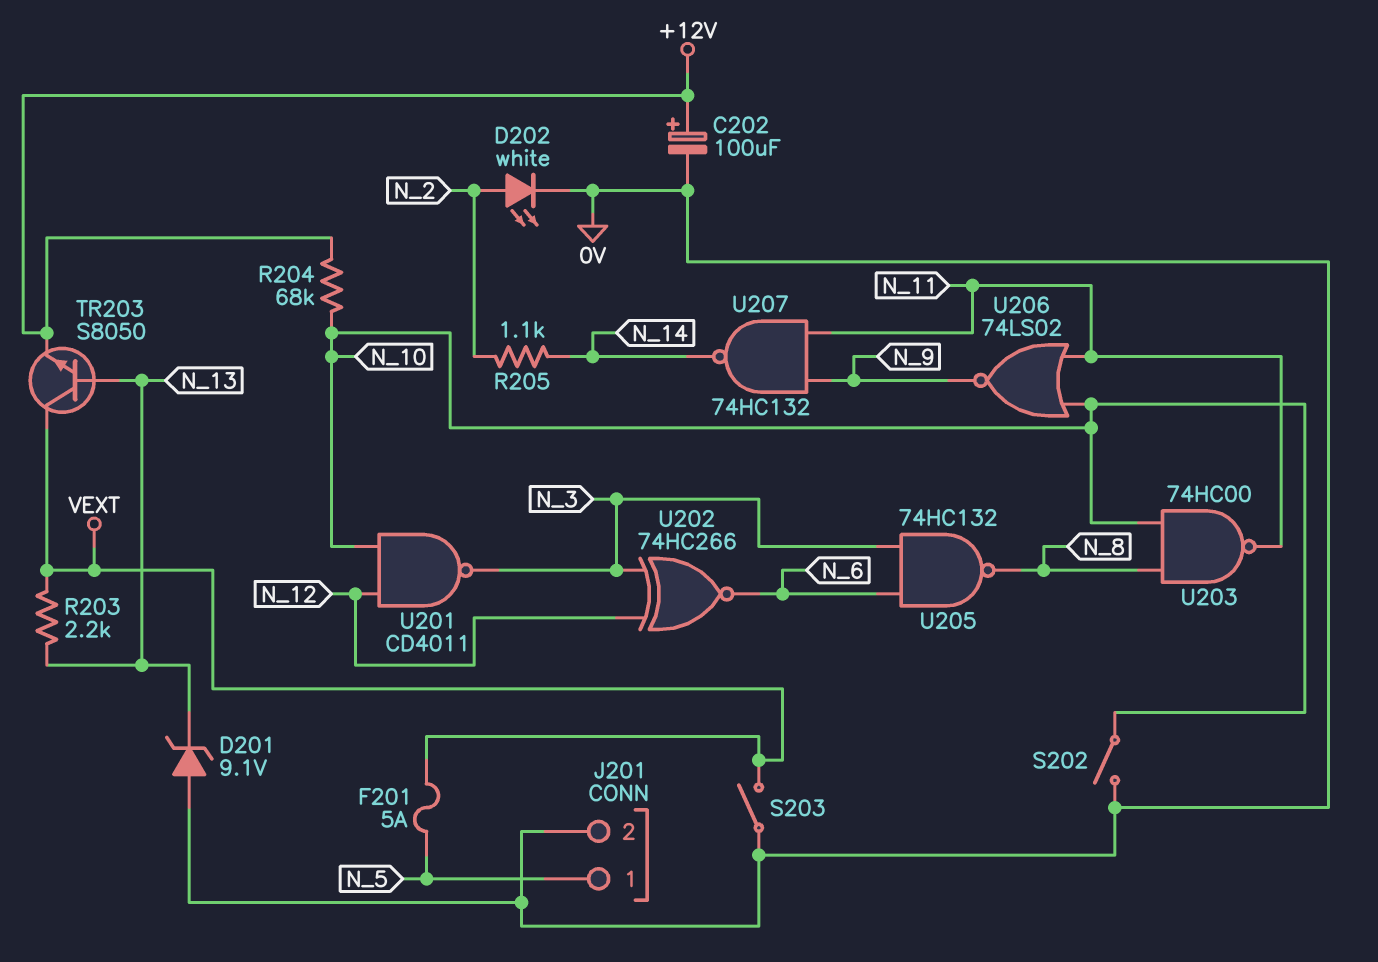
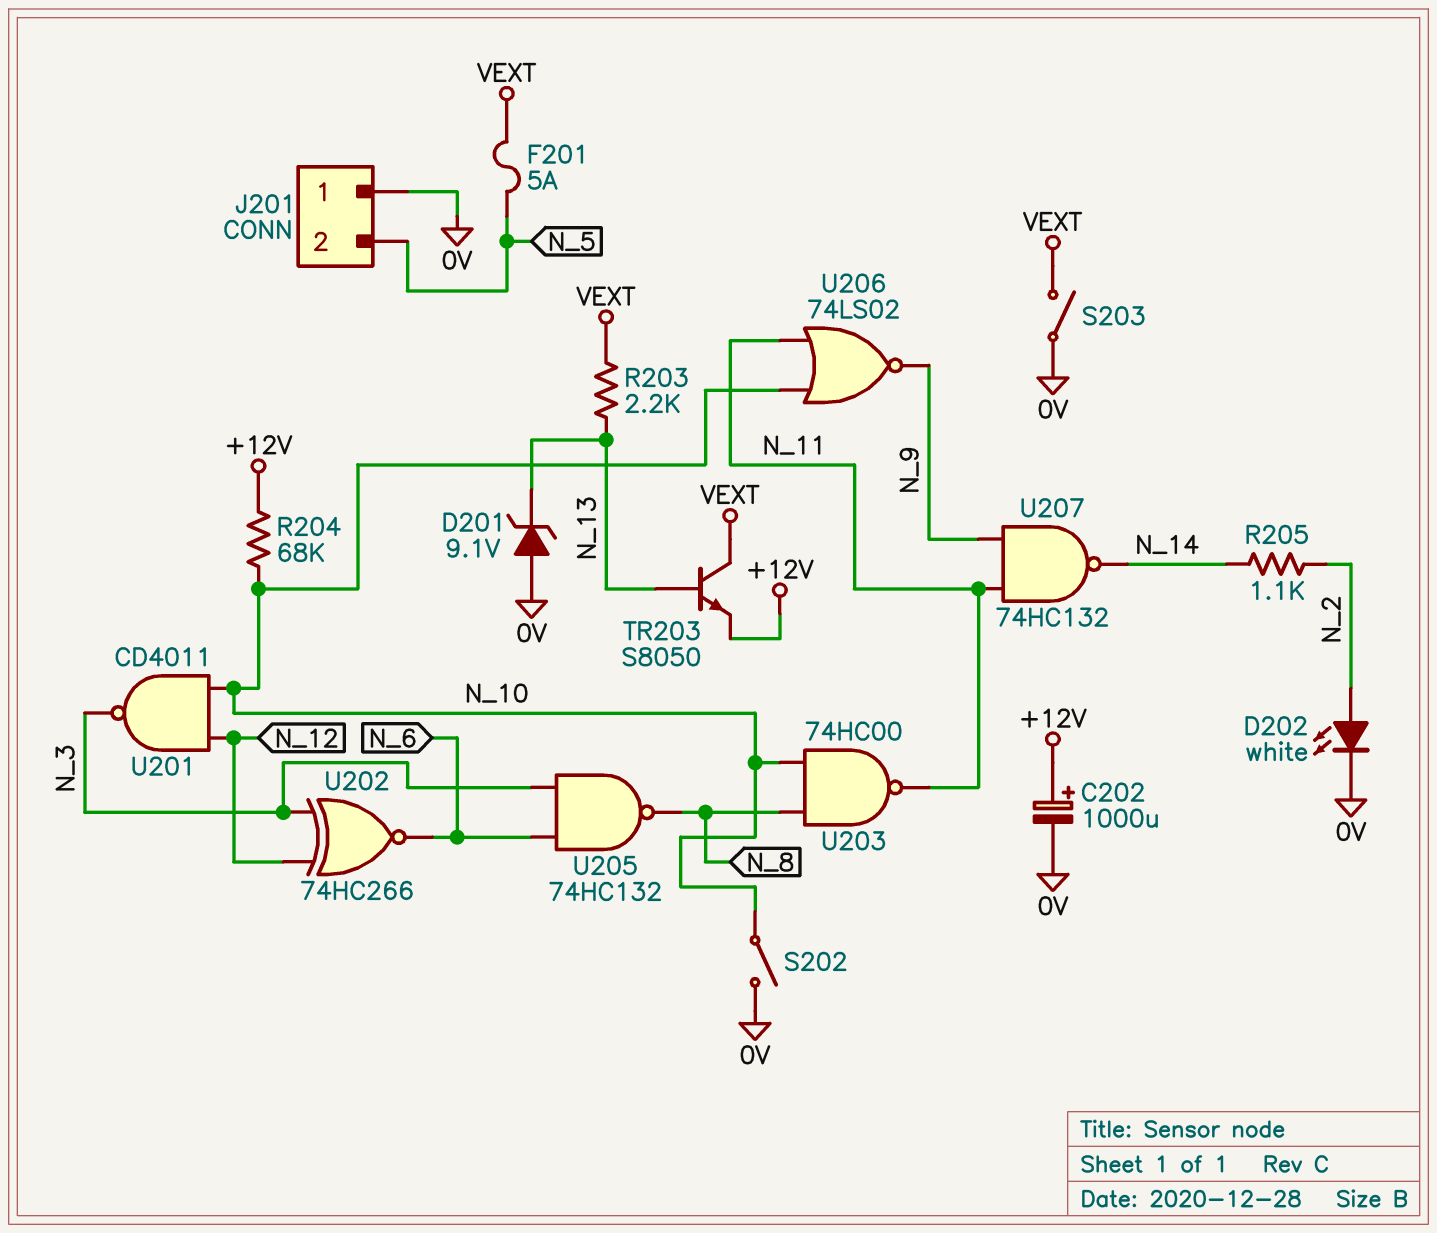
C202: 100uF (plus +12V, minus 0V) -> 1000uF (plus +12V, minus 0V)
J201 pin 1: N_5 -> 0V
J201 pin 2: 0V -> N_5

